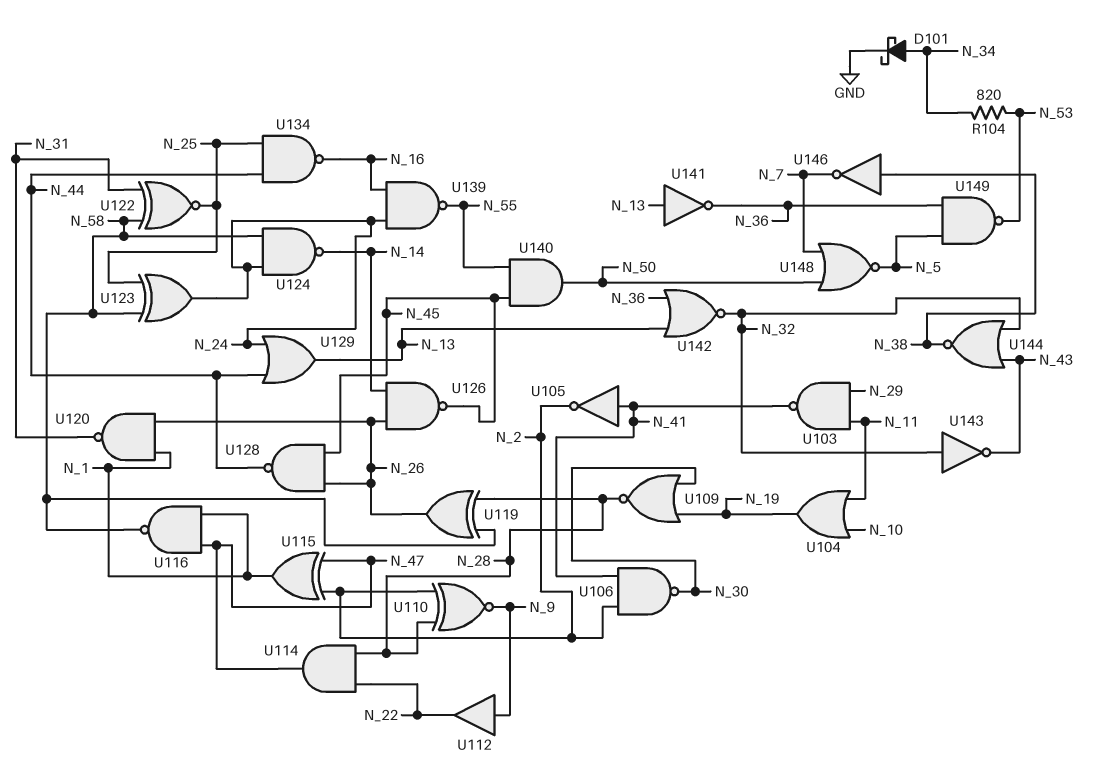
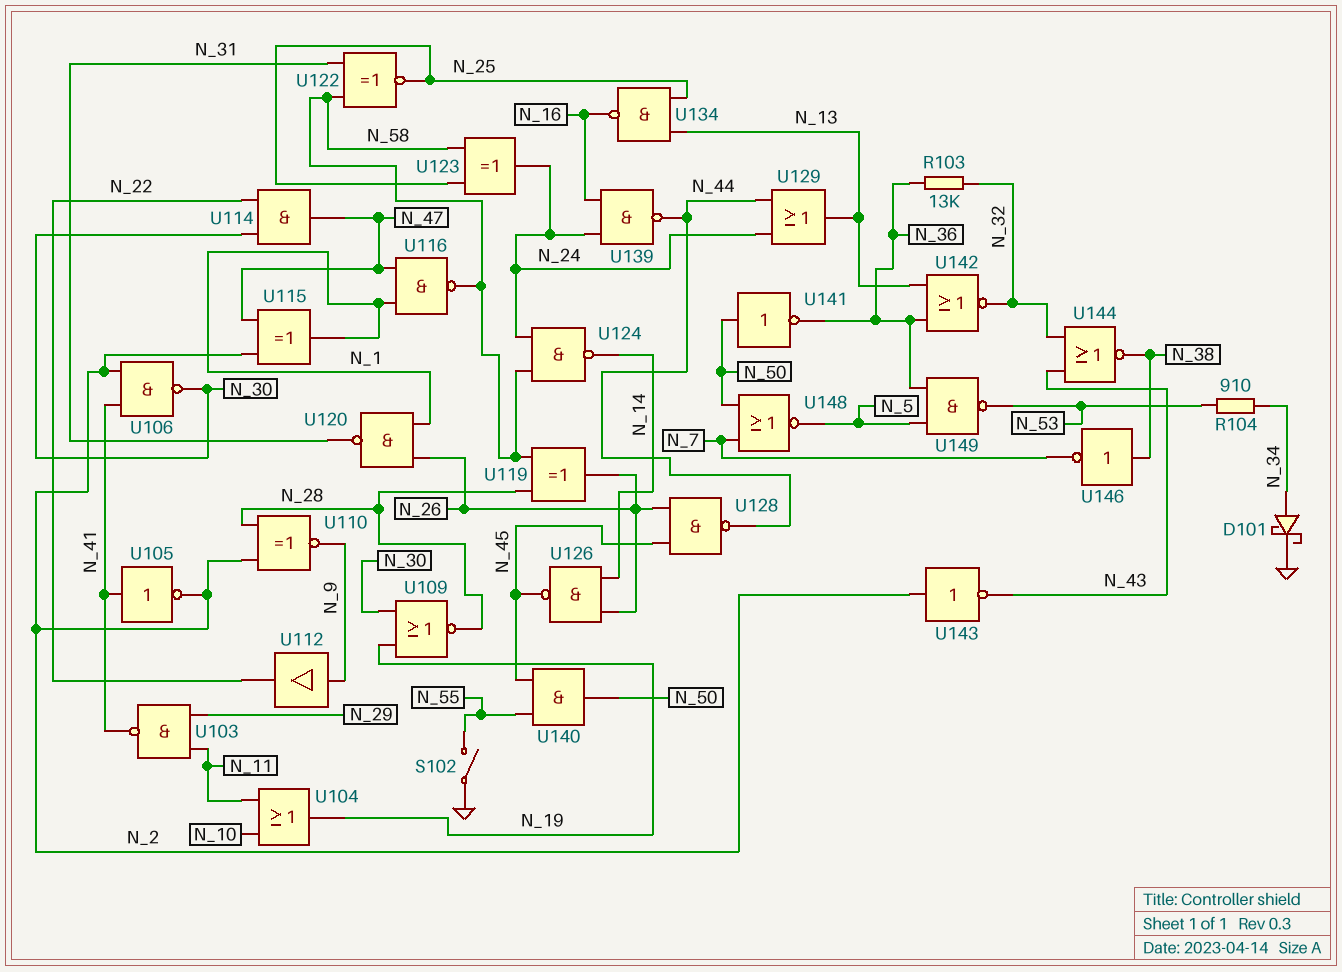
R103: none -> 13k (N_32, N_36)
R104: 820 (N_34, N_53) -> 910 (N_34, N_53)
S102: none -> switch (GND, N_55)
U114: AND (in N_22, in N_28, out N_47) -> AND (in N_22, in N_30, out N_47)
U134: NAND (in N_25, in N_44, out N_16) -> NAND (in N_13, in N_25, out N_16)
U139: NAND (in N_16, in N_24, out N_55) -> NAND (in N_16, in N_24, out N_44)
U141: NOT (in N_13, out N_36) -> NOT (in N_50, out N_36)
U143: NOT (in N_32, out N_43) -> NOT (in N_2, out N_43)

